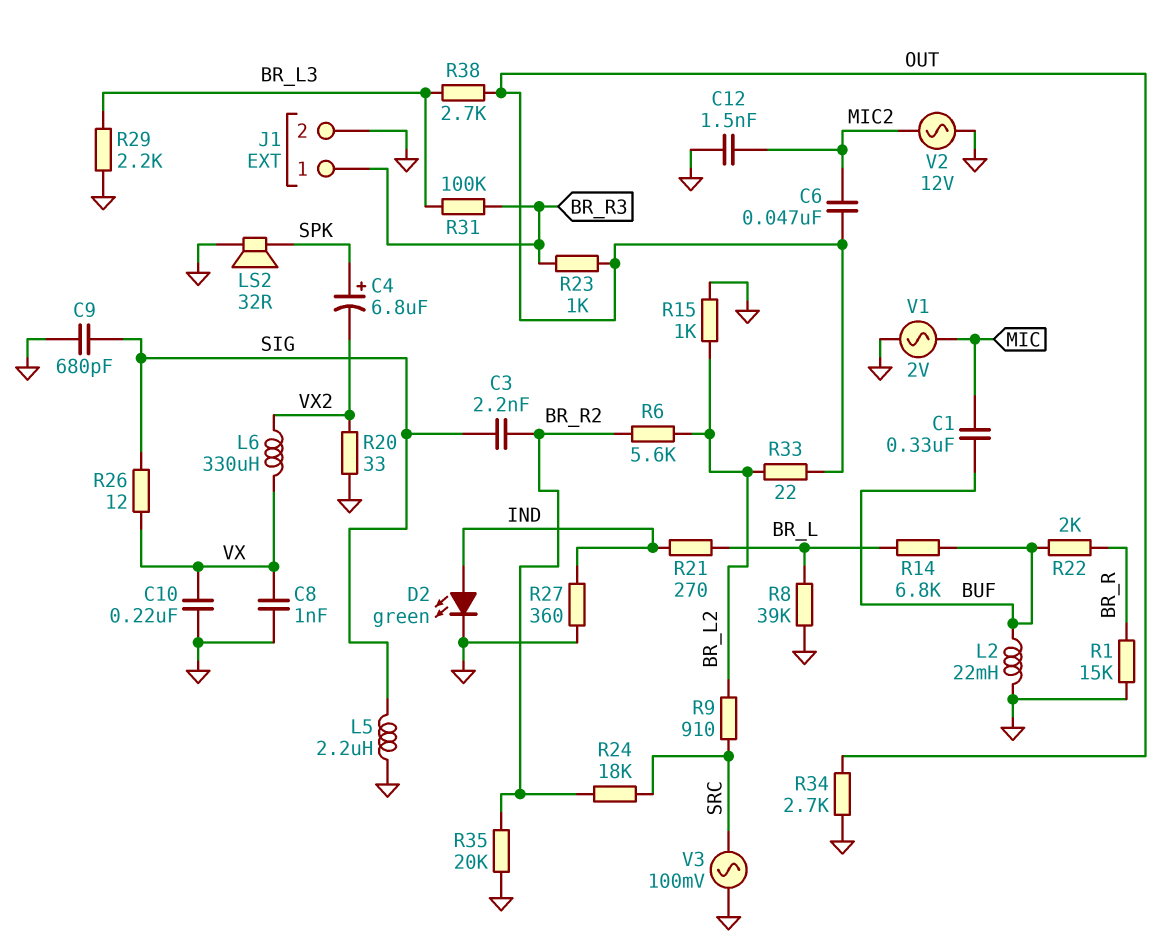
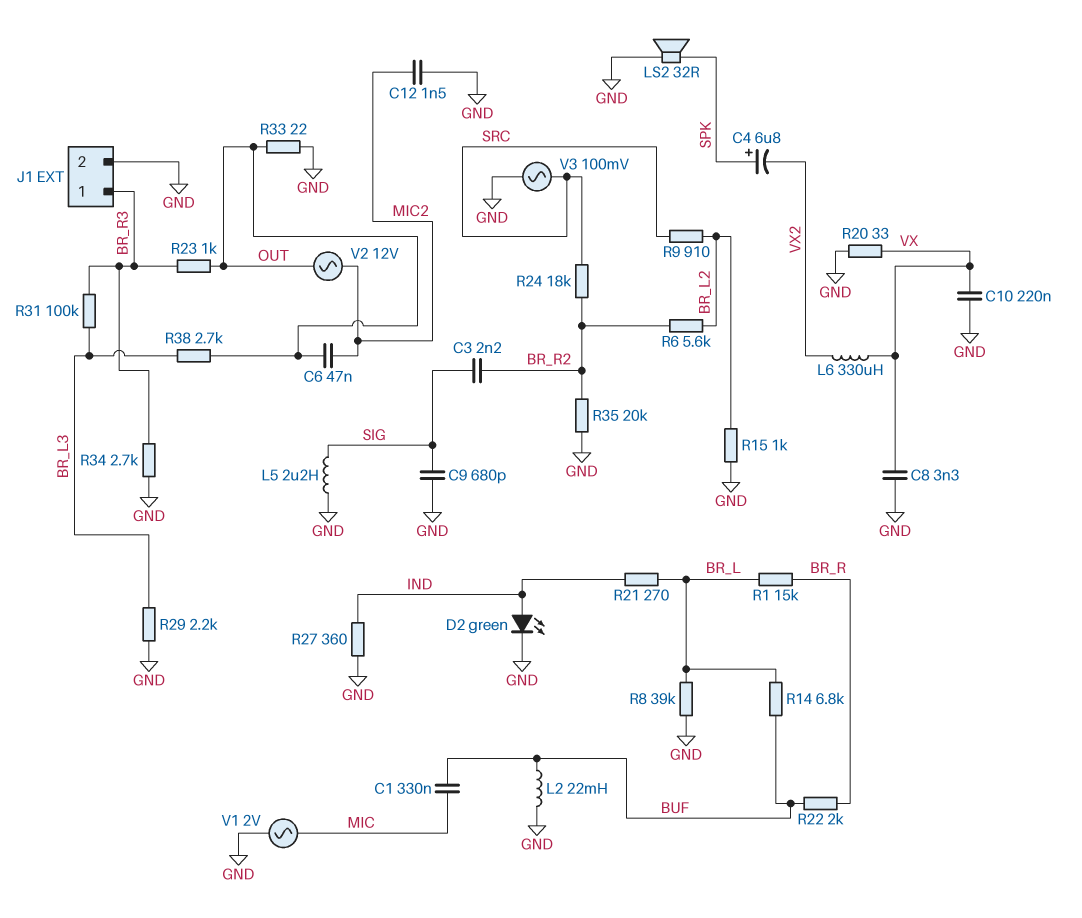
C8: 1nF (GND, VX) -> 3.3nF (GND, VX)
R1: 15k (BR_R, GND) -> 15k (BR_L, BR_R)
R20: 33 (GND, VX2) -> 33 (GND, VX)
R26: 12 (SIG, VX) -> none
R33: 22 (BR_L2, OUT) -> 22 (GND, OUT)
R34: 2.7k (GND, OUT) -> 2.7k (BR_R3, GND)
V2: AC 12V (GND, MIC2) -> AC 12V (MIC2, OUT)

